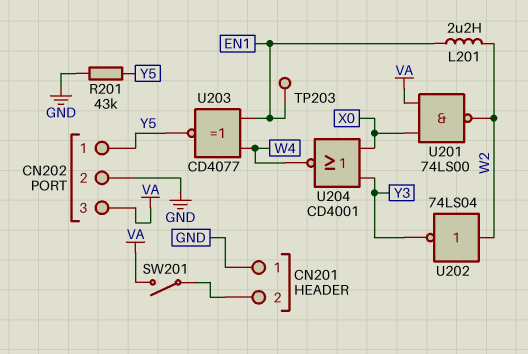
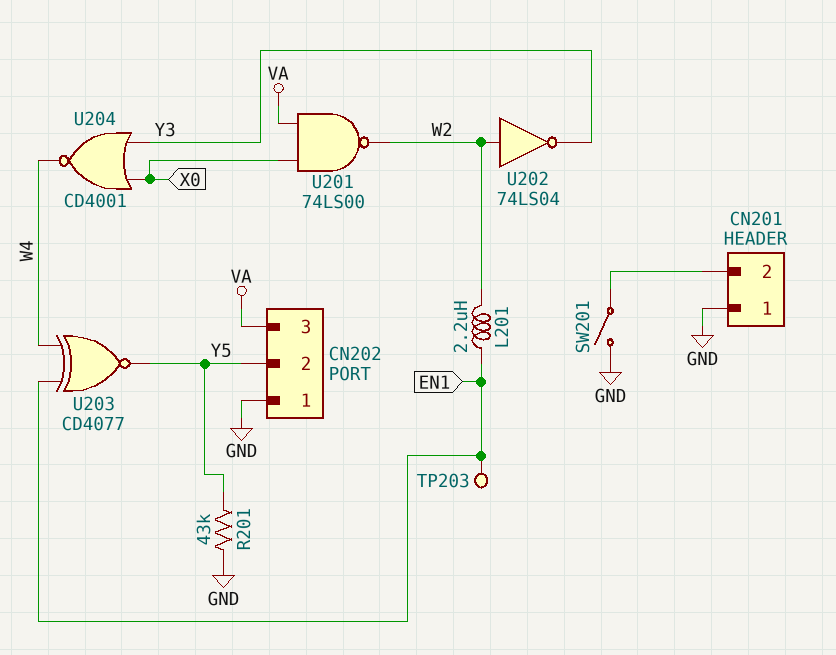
CN202 pin 1: Y5 -> GND
CN202 pin 2: GND -> Y5
SW201: switch (CN201/2, VA) -> switch (CN201/2, GND)

